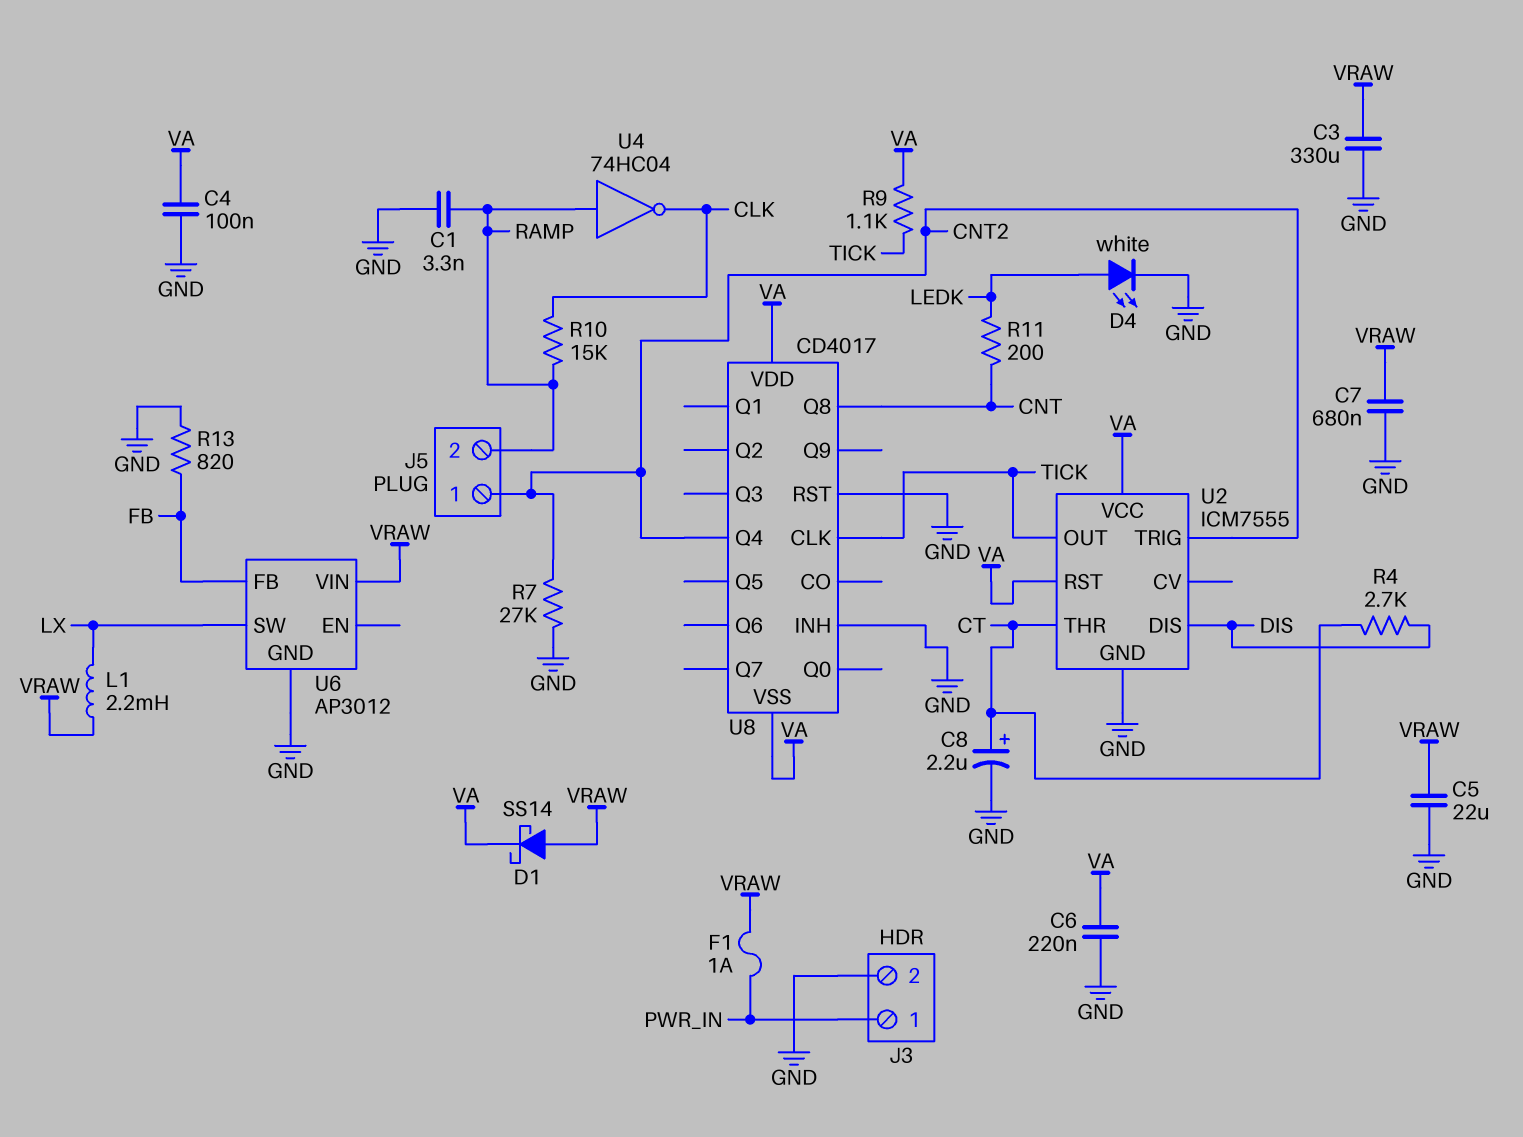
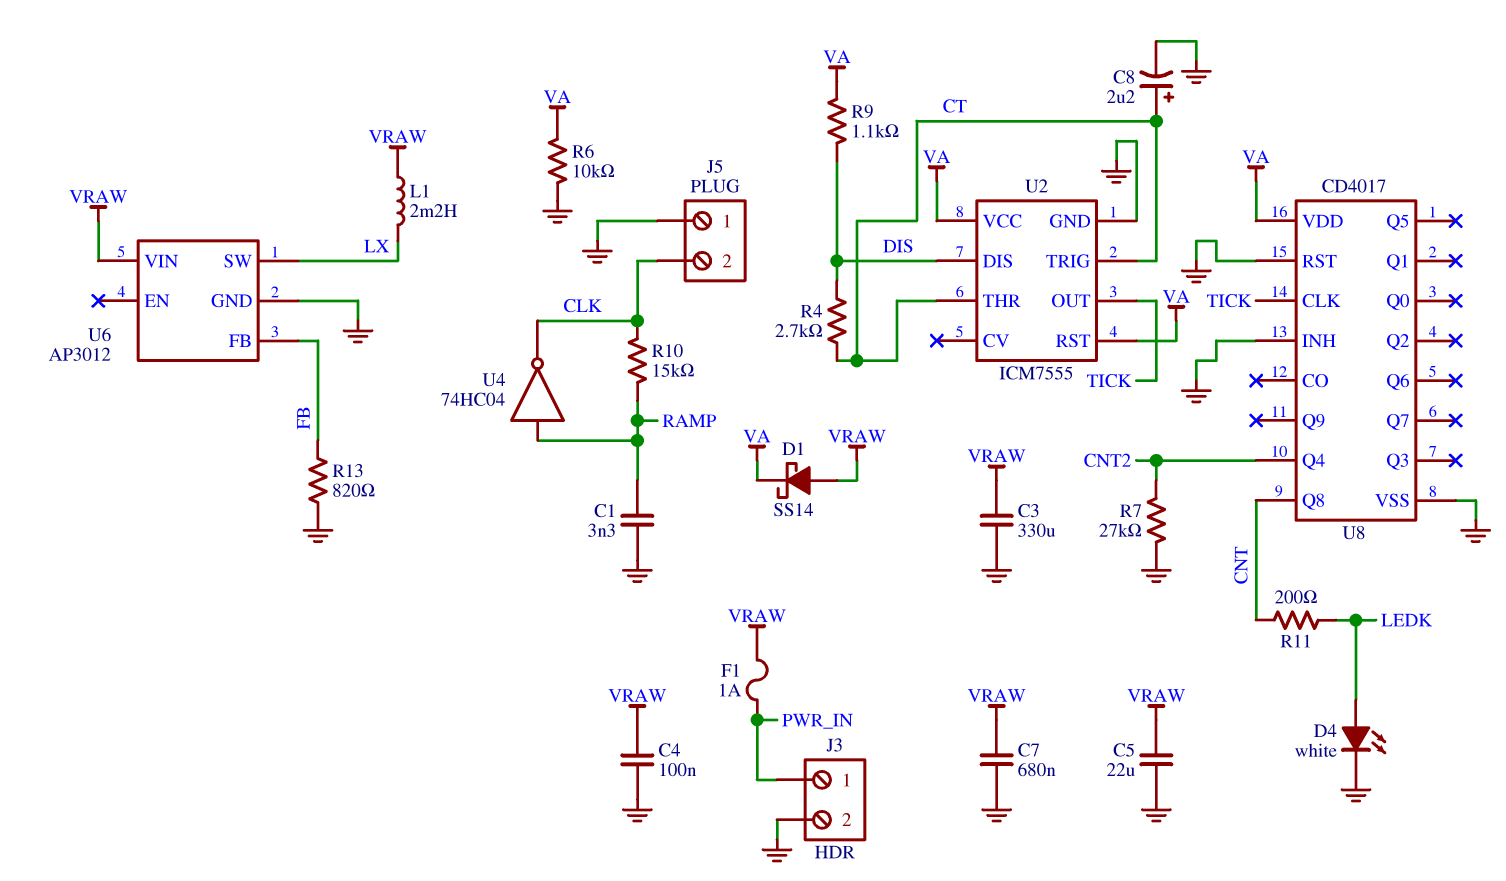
C4: 100nF (GND, VA) -> 100nF (GND, VRAW)
C6: 220nF (GND, VA) -> none
J5 pin 1: CNT2 -> GND
J5 pin 2: RAMP -> CLK
R6: none -> 10k (GND, VA)
R9: 1.1k (TICK, VA) -> 1.1k (DIS, VA)
U2 pin TRIG: CNT2 -> CT
U8 pin VSS: VA -> GND

